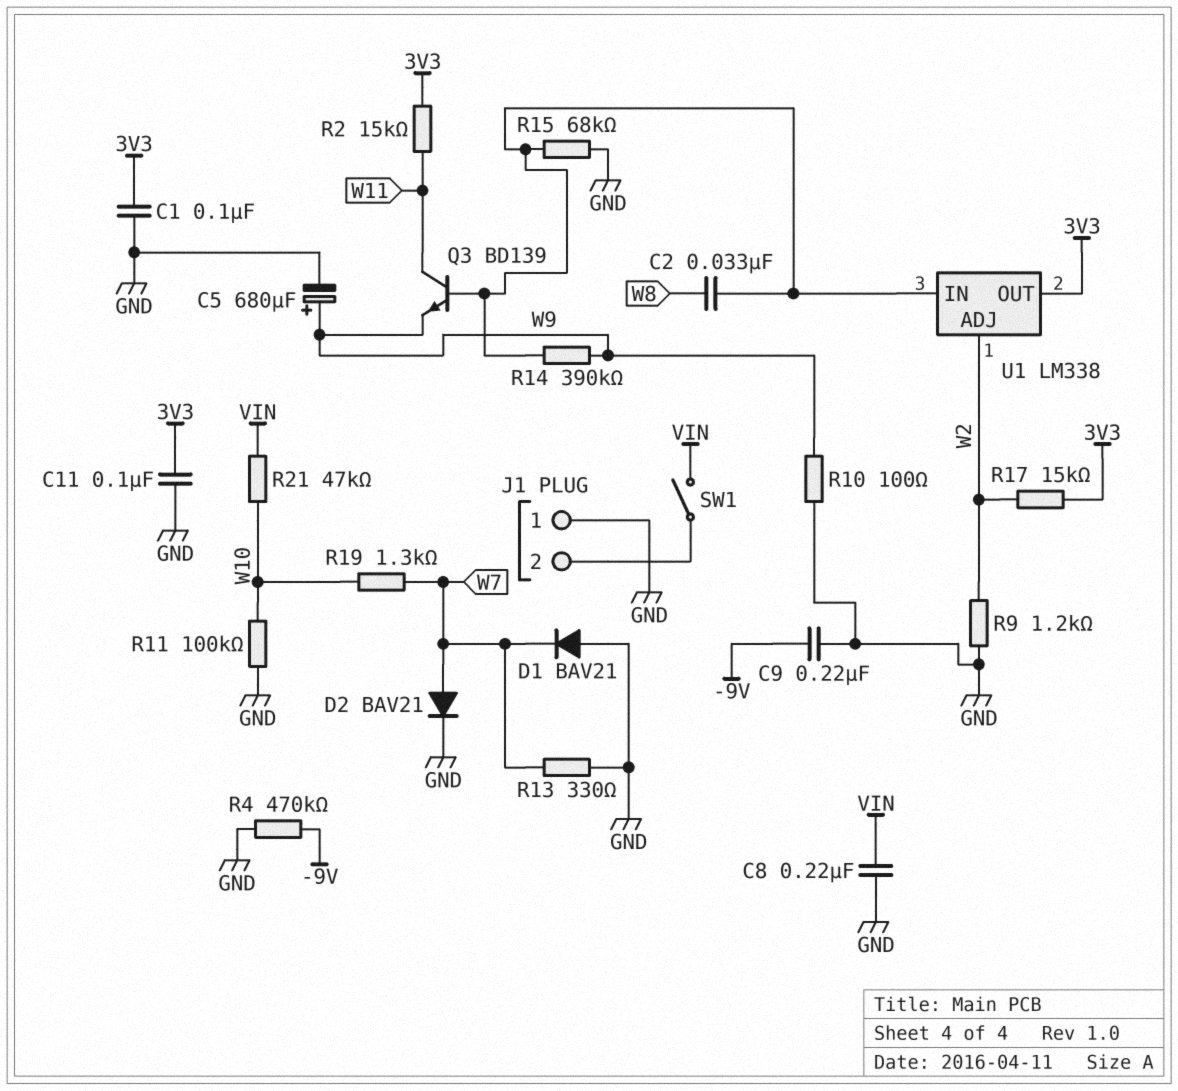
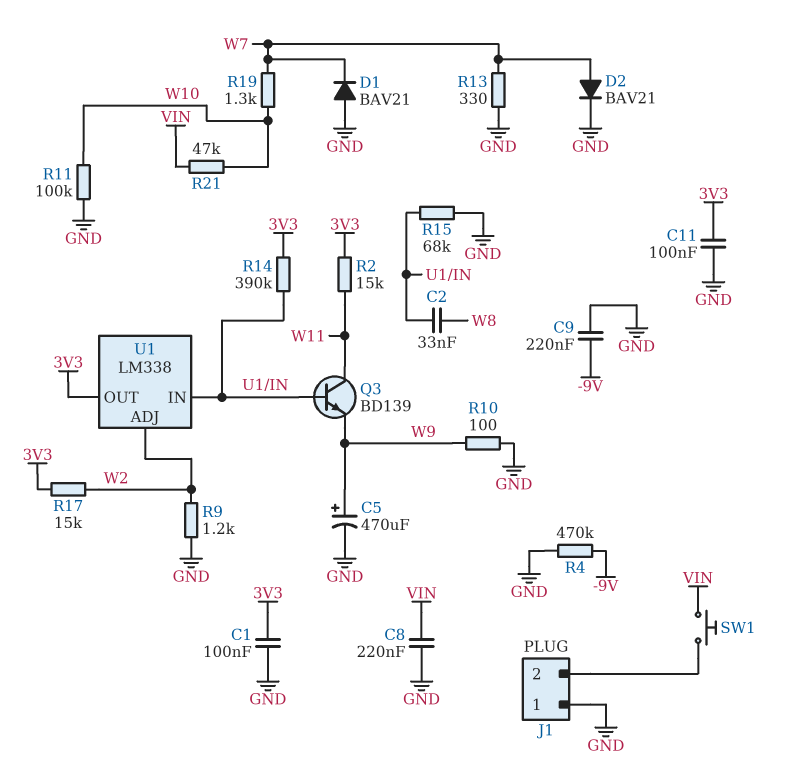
C5: 680uF (plus W9, minus GND) -> 470uF (plus W9, minus GND)
R14: 390k (U1/IN, W9) -> 390k (3V3, U1/IN)
SW1: switch (J1/2, VIN) -> button (J1/2, VIN)

